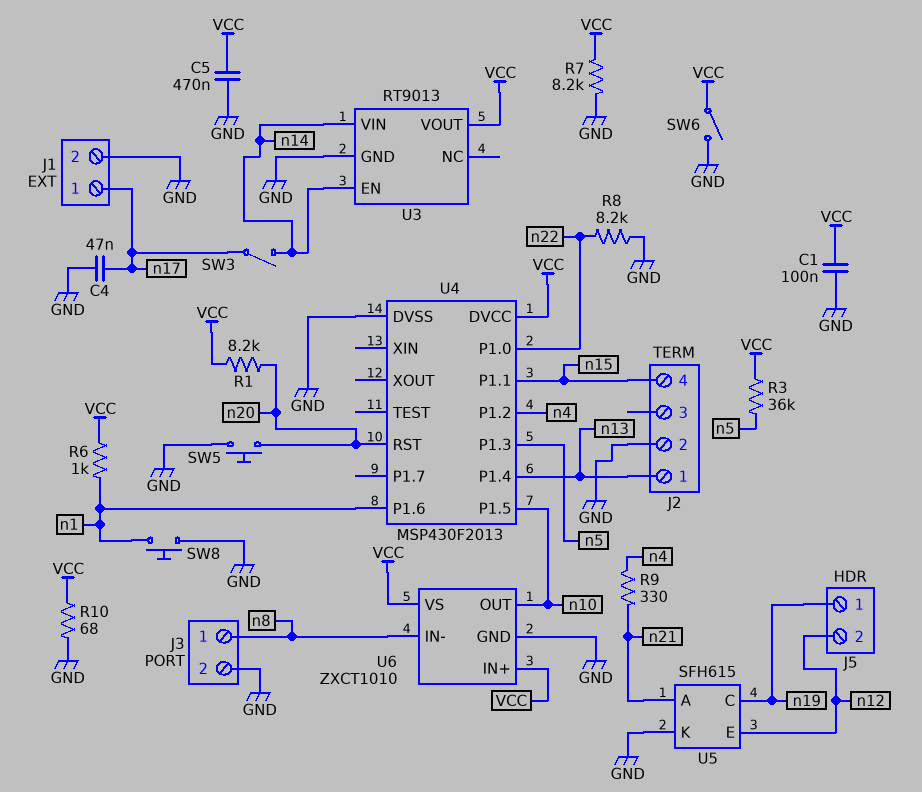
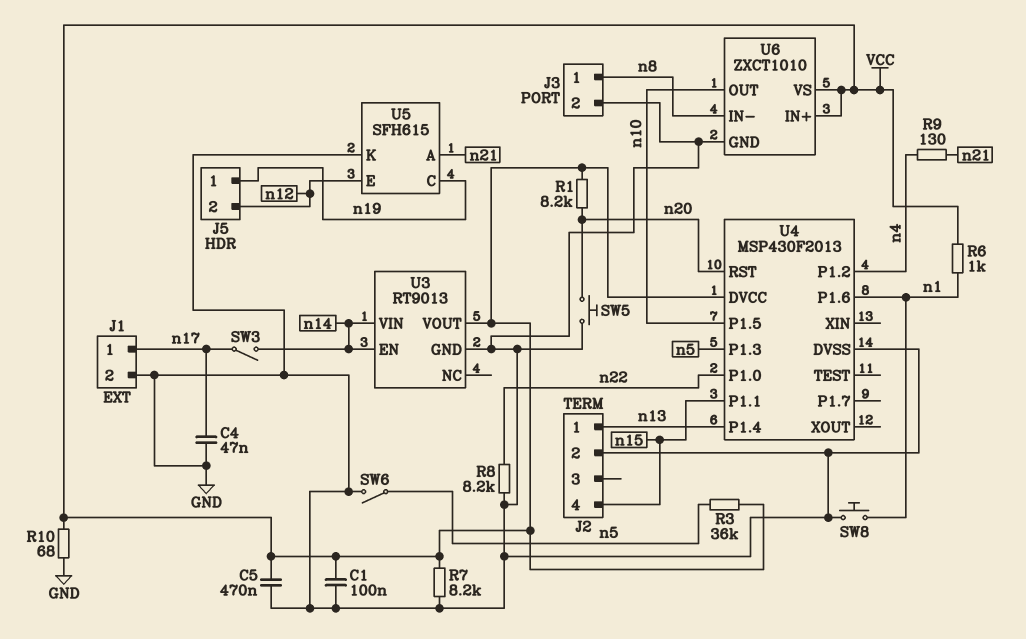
R9: 330 (n4, n21) -> 130 (n4, n21)
SW6: switch (GND, VCC) -> switch (GND, n5)

